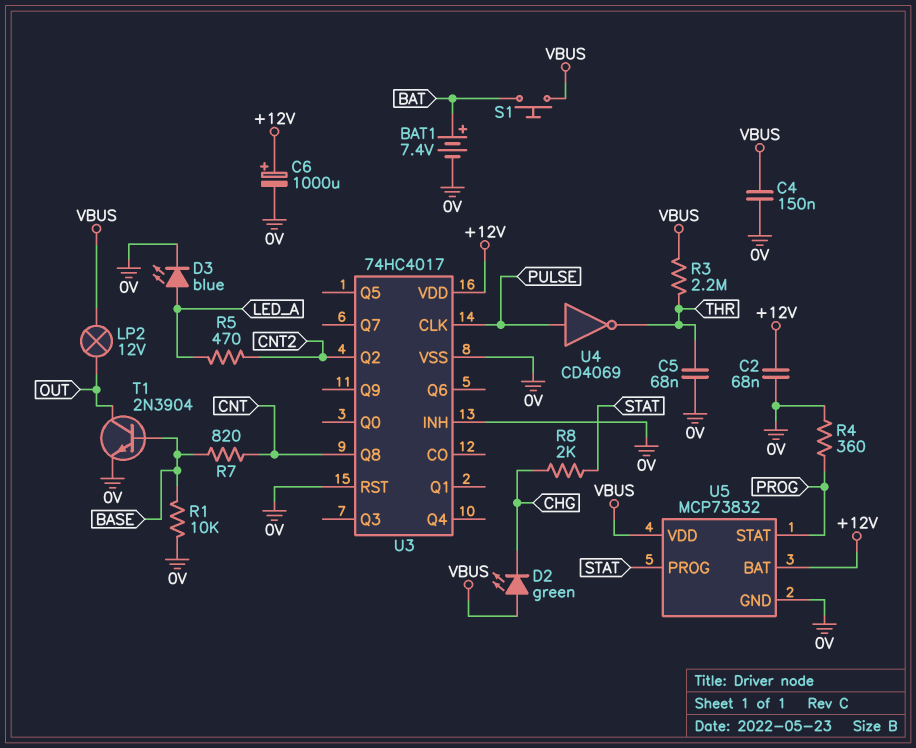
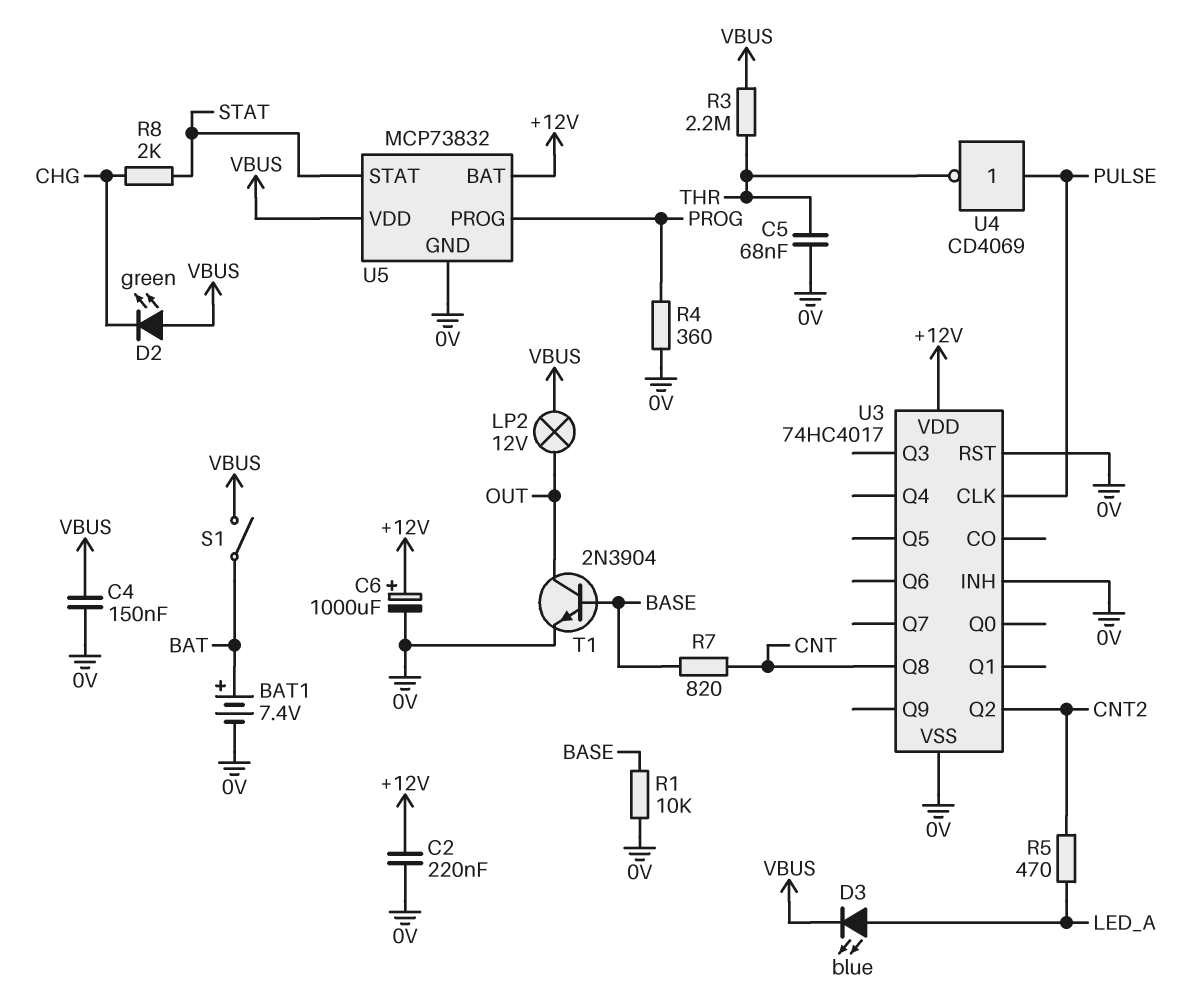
C2: 68nF (+12V, 0V) -> 220nF (+12V, 0V)
D3: LED blue (A LED_A, K 0V) -> LED blue (A LED_A, K VBUS)
S1: button (BAT, VBUS) -> switch (BAT, VBUS)
U5 pin PROG: STAT -> PROG
U5 pin STAT: PROG -> STAT

